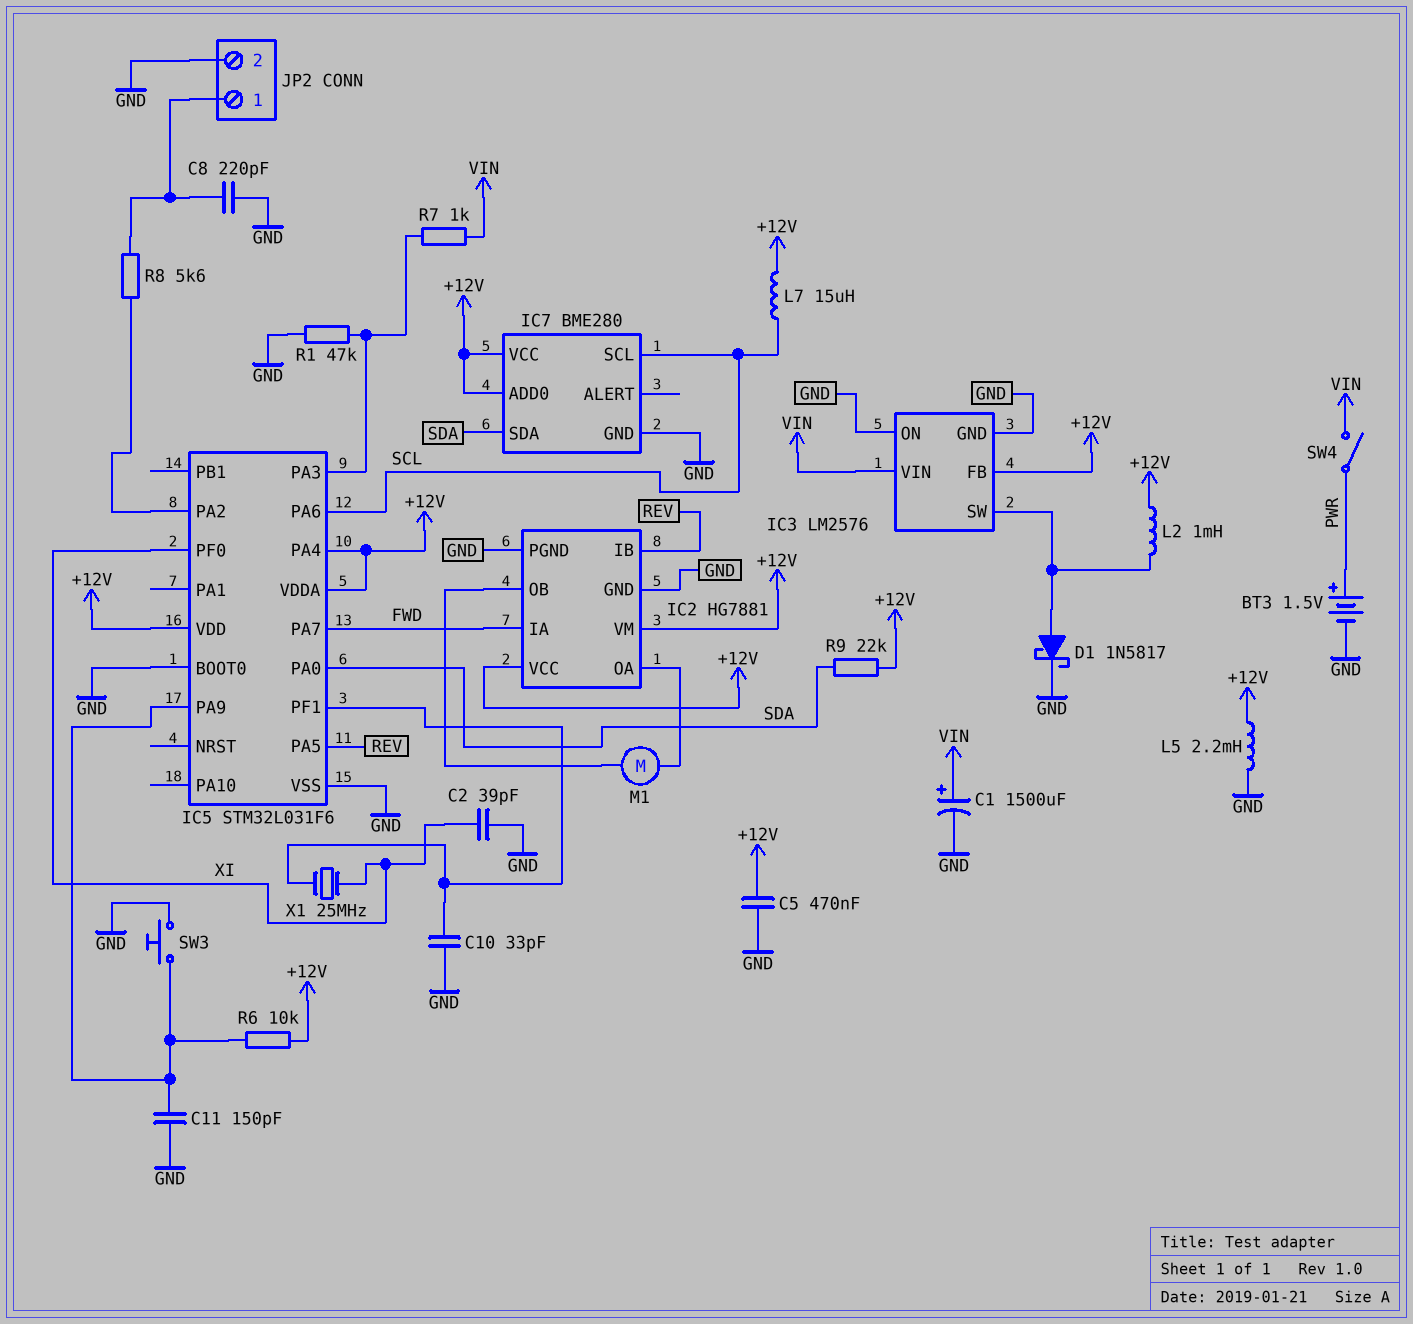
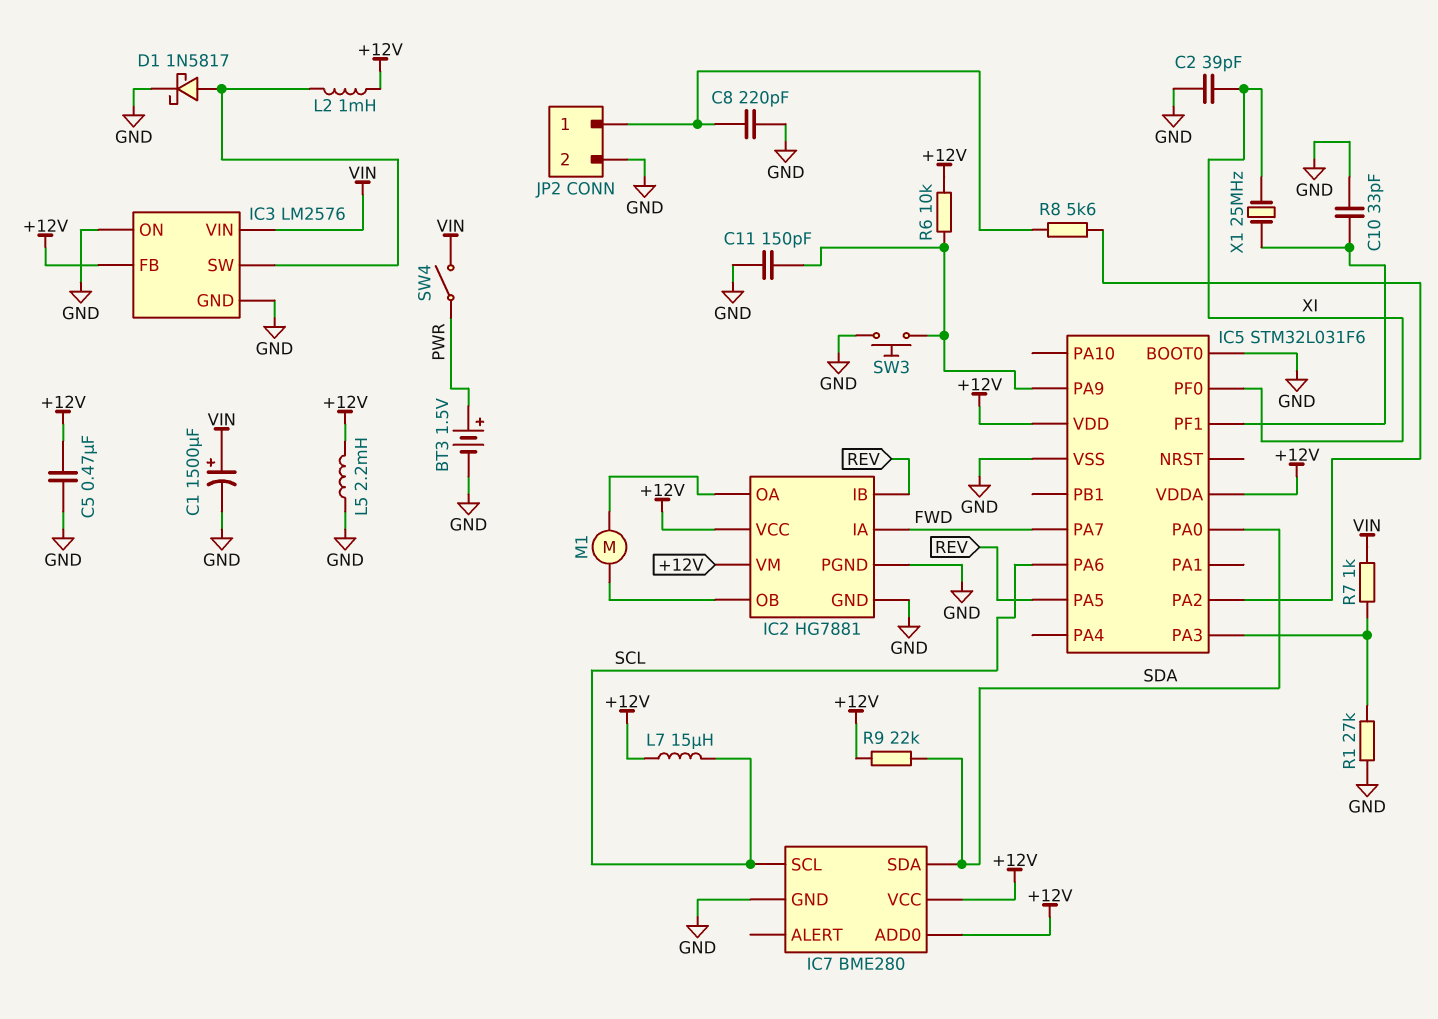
IC5 pin PA4: +12V -> none
R1: 47k (GND, IC5/PA3) -> 27k (GND, IC5/PA3)

